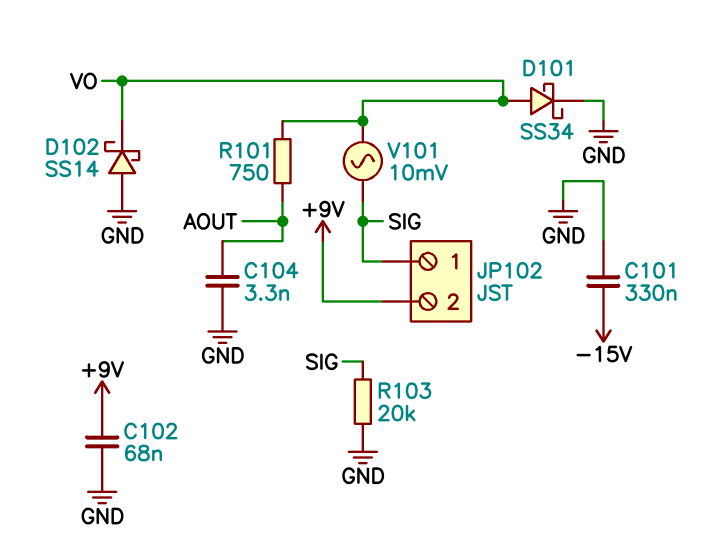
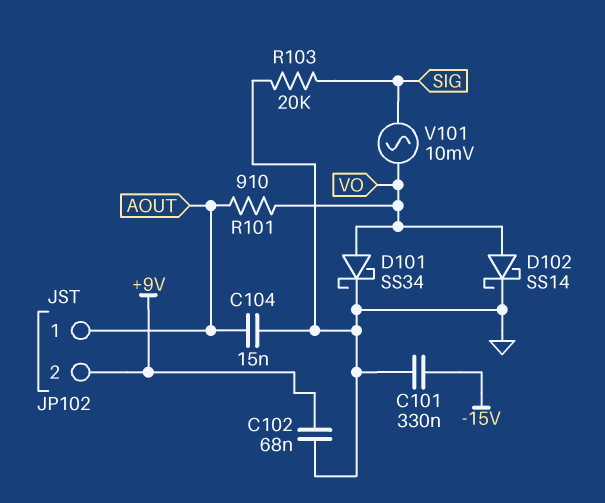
C104: 3.3nF (AOUT, GND) -> 15nF (AOUT, GND)
D102: schottky SS14 (A GND, K VO) -> schottky SS14 (A VO, K GND)
JP102 pin 1: SIG -> AOUT
R101: 750 (AOUT, VO) -> 910 (AOUT, VO)

